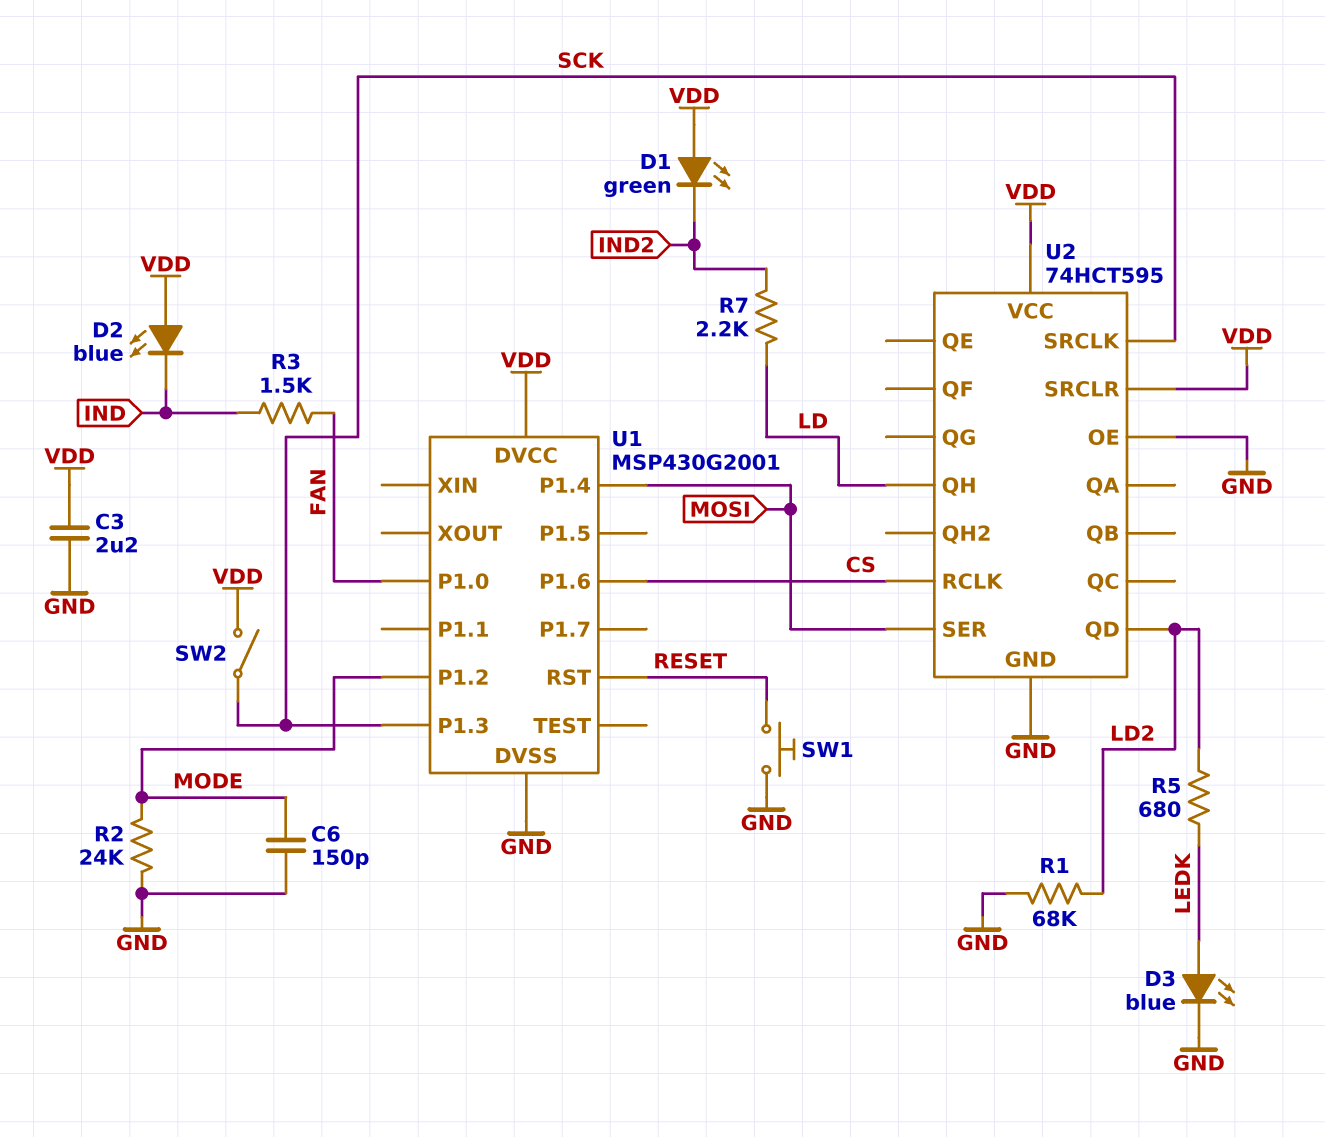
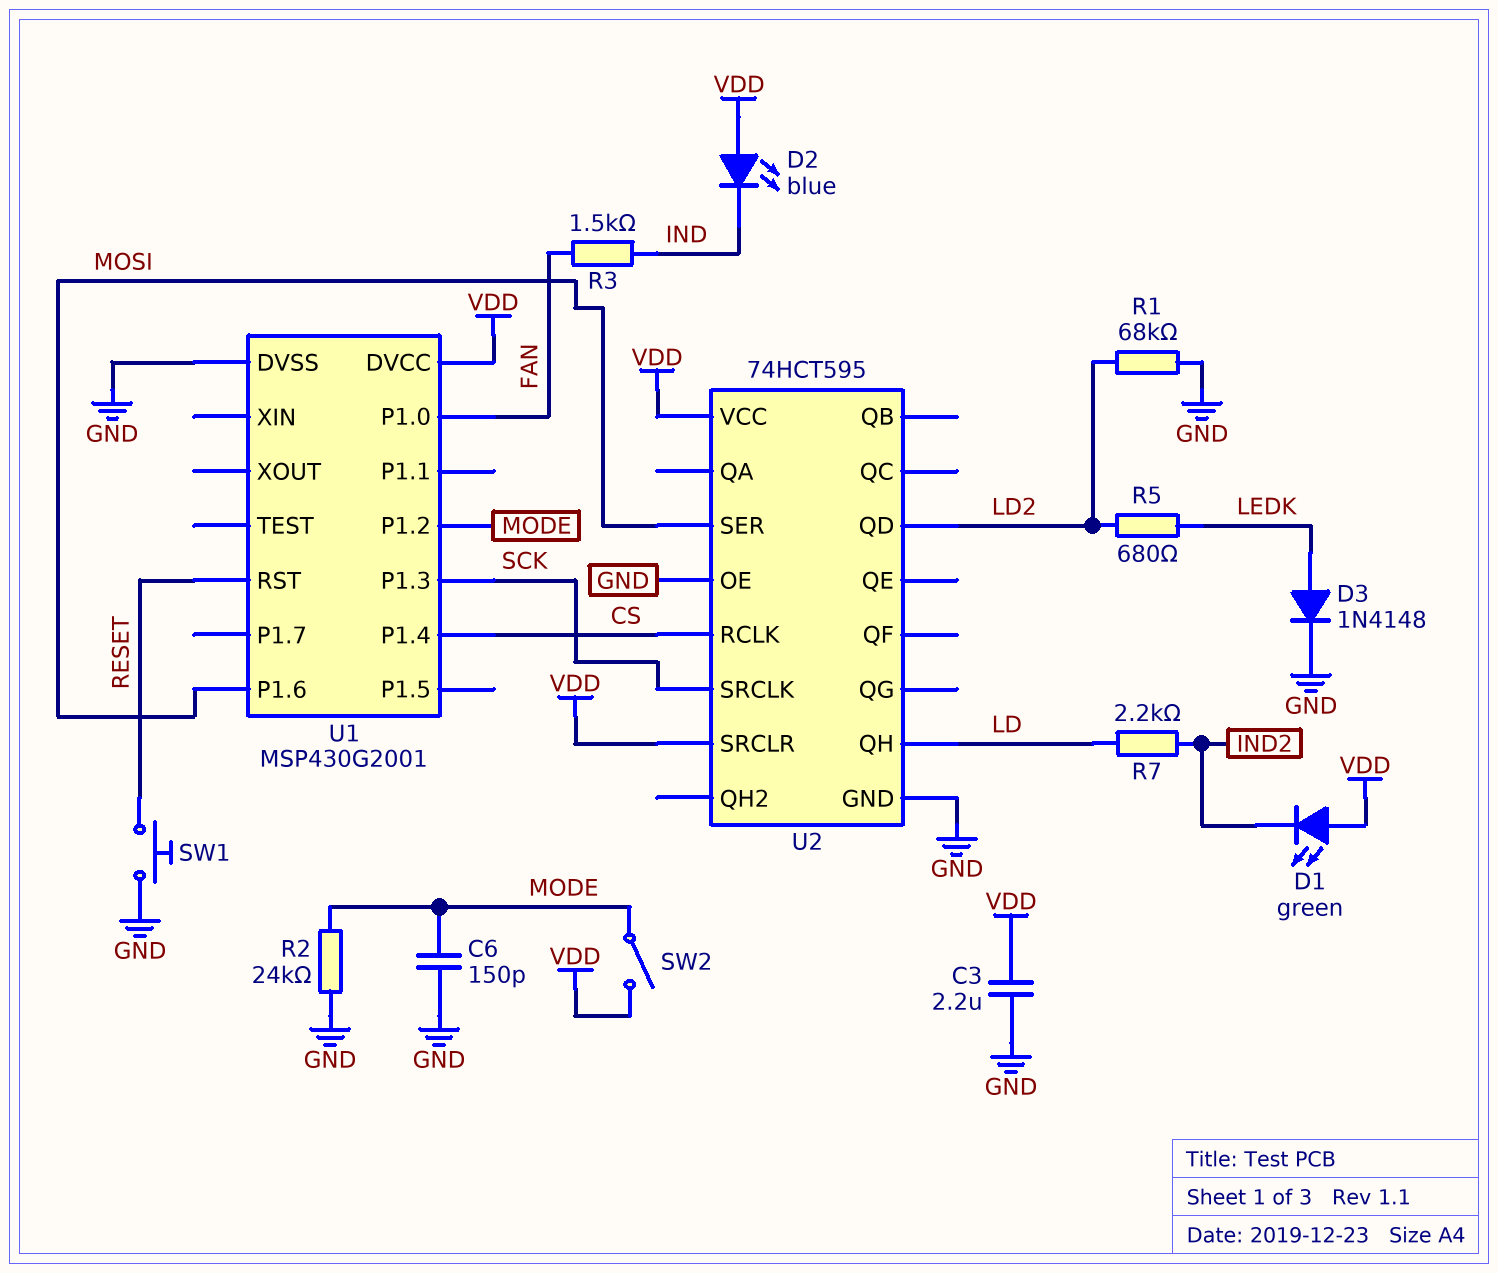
D3: LED blue (A LEDK, K GND) -> diode 1N4148 (A LEDK, K GND)
SW2: switch (SCK, VDD) -> switch (MODE, VDD)
U1 pin P1.4: MOSI -> CS
U1 pin P1.6: CS -> MOSI

